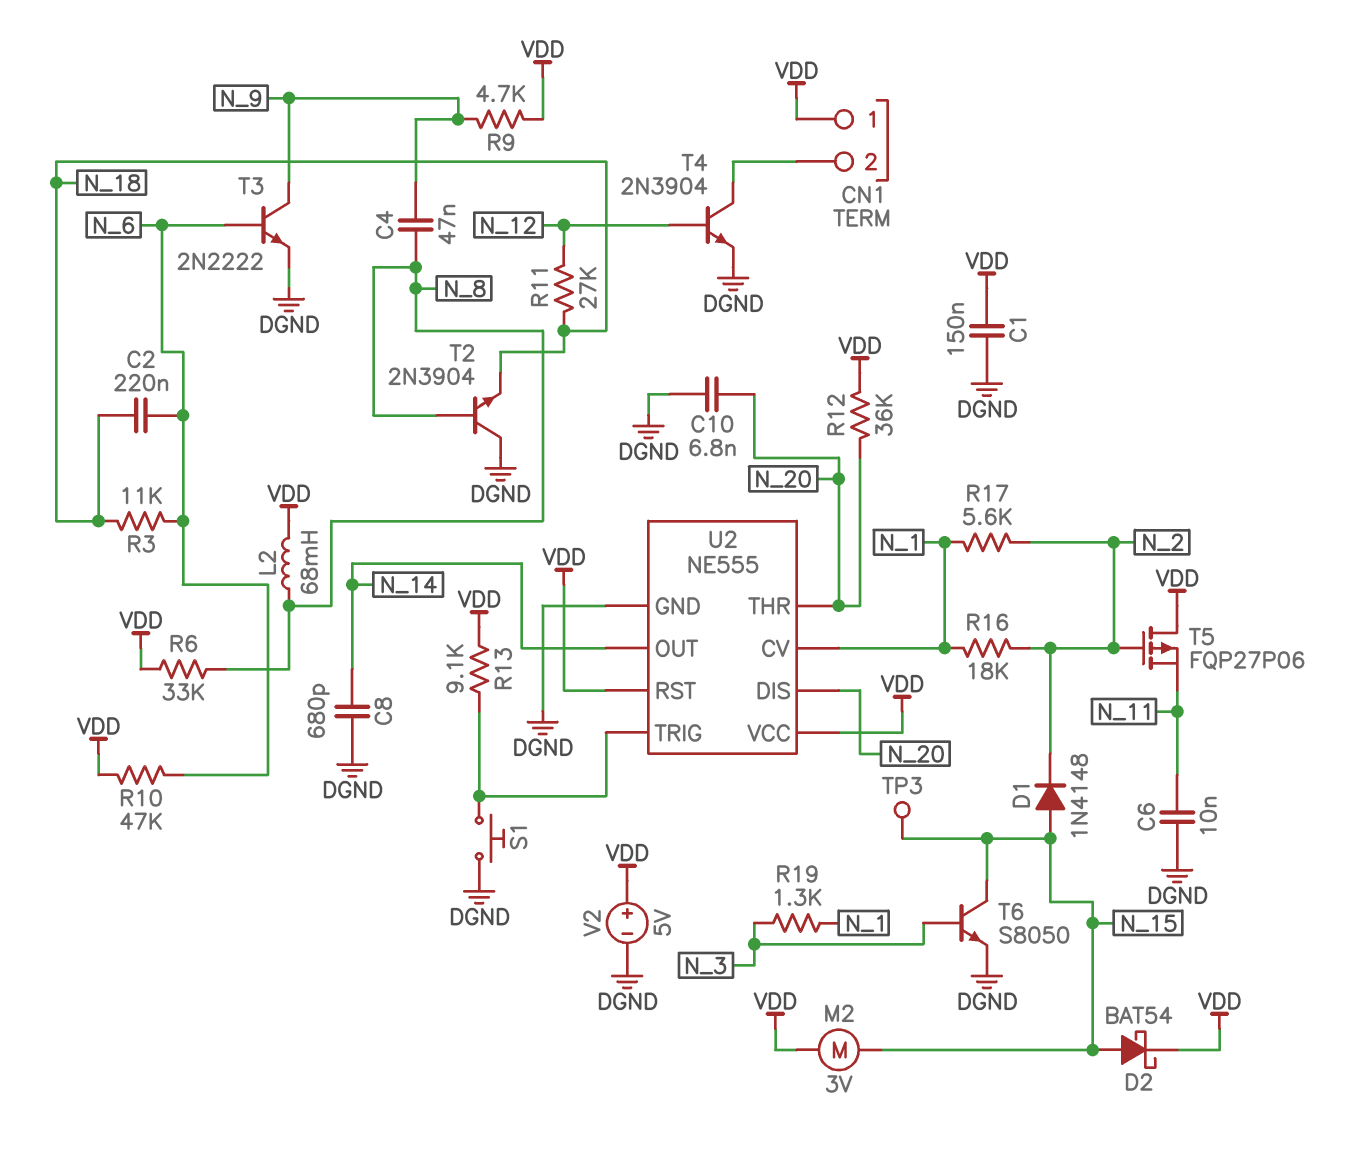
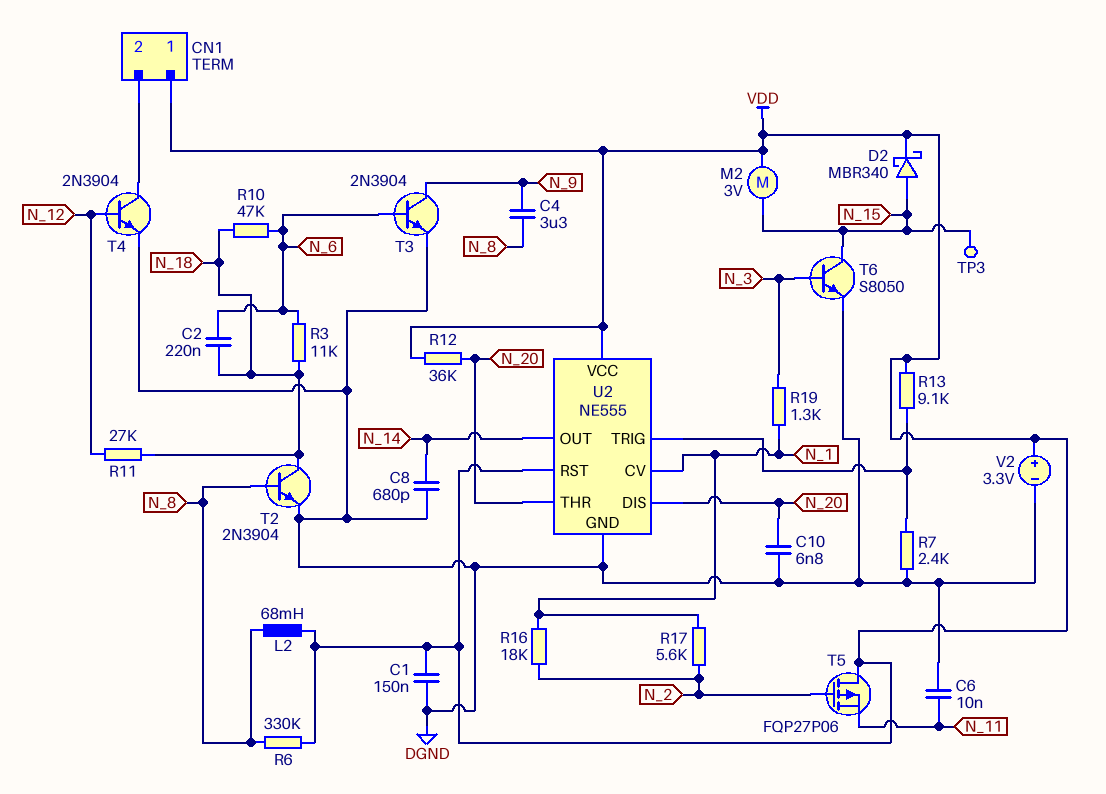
C4: 47nF (N_8, N_9) -> 3.3uF (N_8, N_9)
D1: diode 1N4148 (A N_15, K N_2) -> none
D2: schottky BAT54 (A N_15, K VDD) -> schottky MBR340 (A N_15, K VDD)
R6: 33k (N_8, VDD) -> 330k (N_8, VDD)
R7: none -> 2.4k (DGND, U2/TRIG)
R9: 4.7k (N_9, VDD) -> none
R10: 47k (N_6, VDD) -> 47k (N_6, N_18)
S1: button (DGND, U2/TRIG) -> none
T2: NPN 2N3904 (B N_8, C DGND, E N_18) -> NPN 2N3904 (B N_8, C N_18, E DGND)
T3: NPN 2N2222 (B N_6, C N_9, E DGND) -> NPN 2N3904 (B N_6, C N_9, E DGND)
V2: 5V (plus VDD, minus DGND) -> 3.3V (plus VDD, minus DGND)

